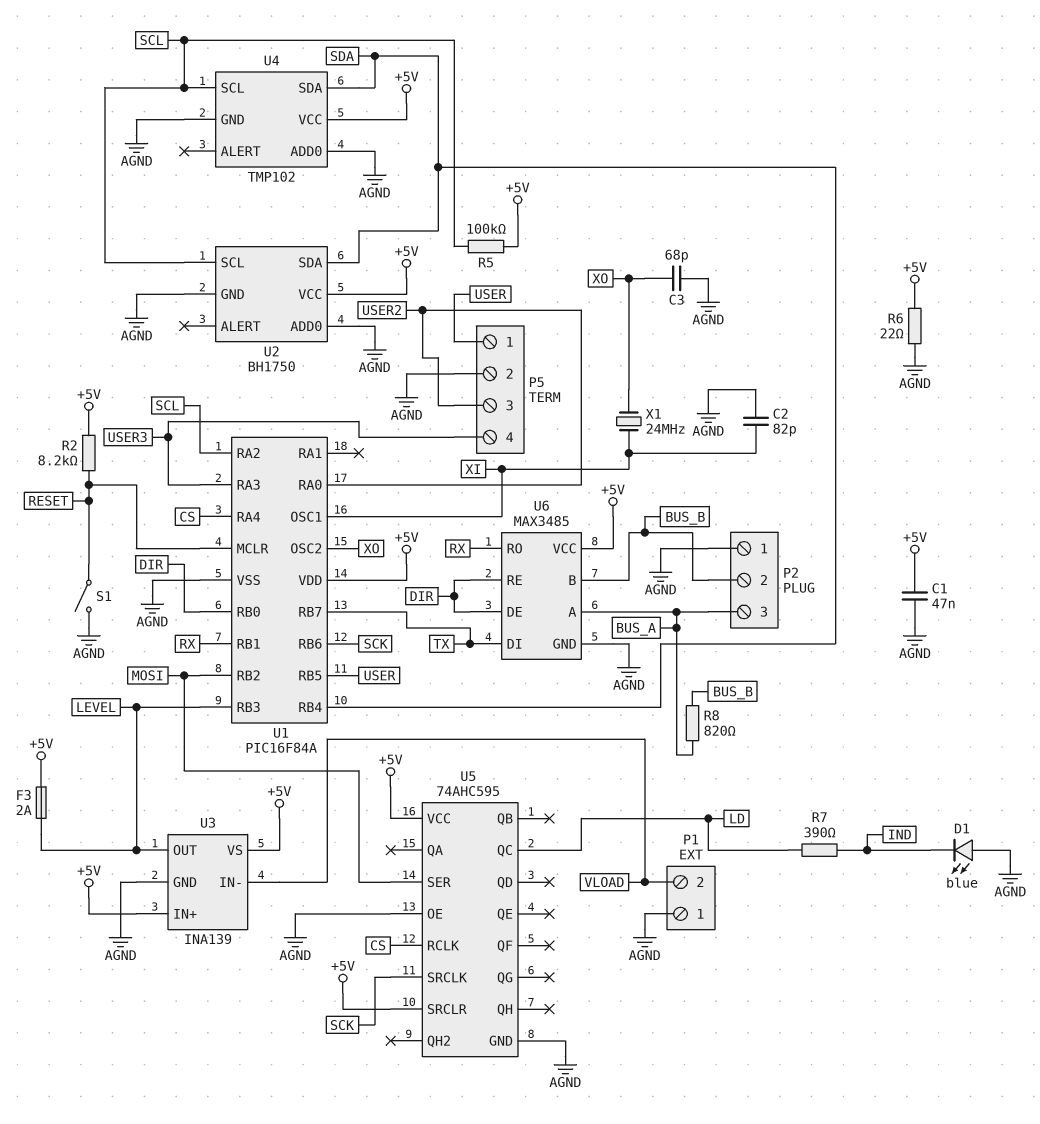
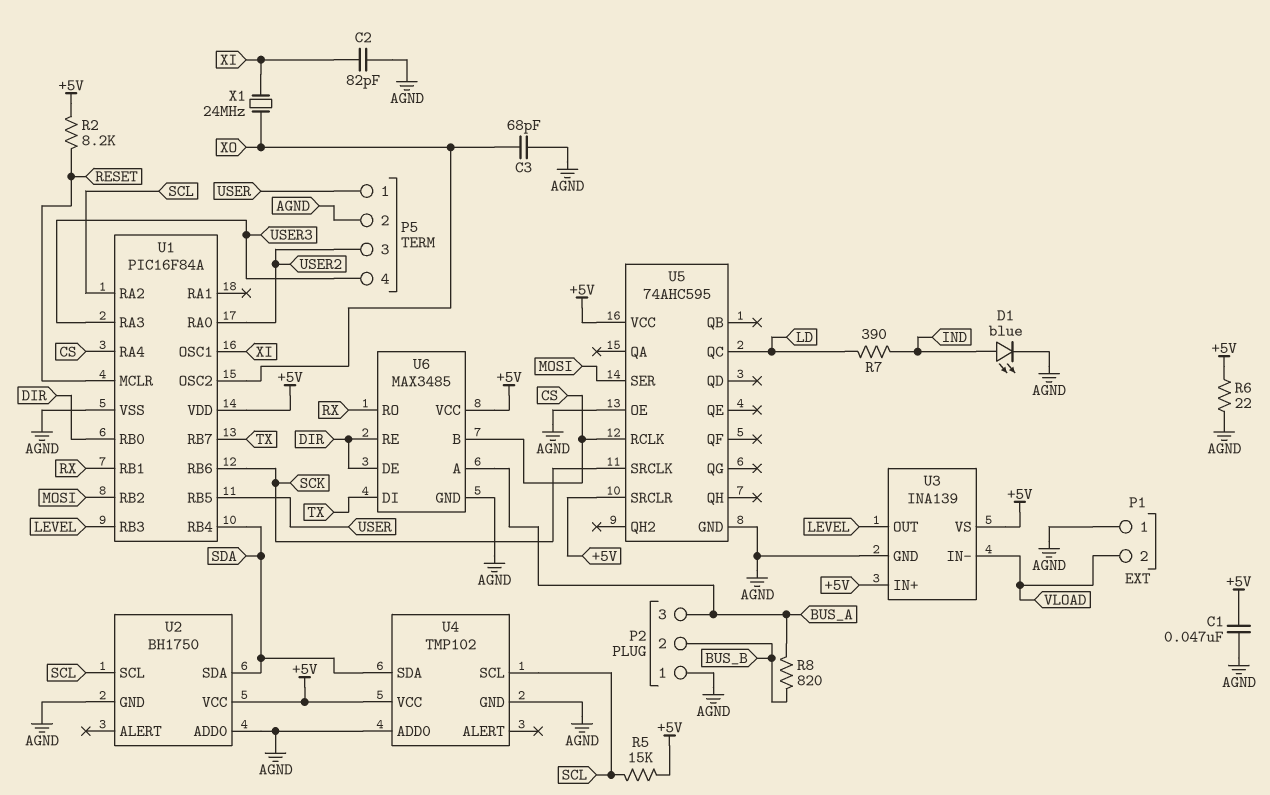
D1: LED blue (A AGND, K IND) -> LED blue (A IND, K AGND)
F3: 2A (+5V, LEVEL) -> none
R5: 100k (+5V, SCL) -> 15k (+5V, SCL)
S1: switch (AGND, RESET) -> none
U6 pin B: BUS_B -> CS

